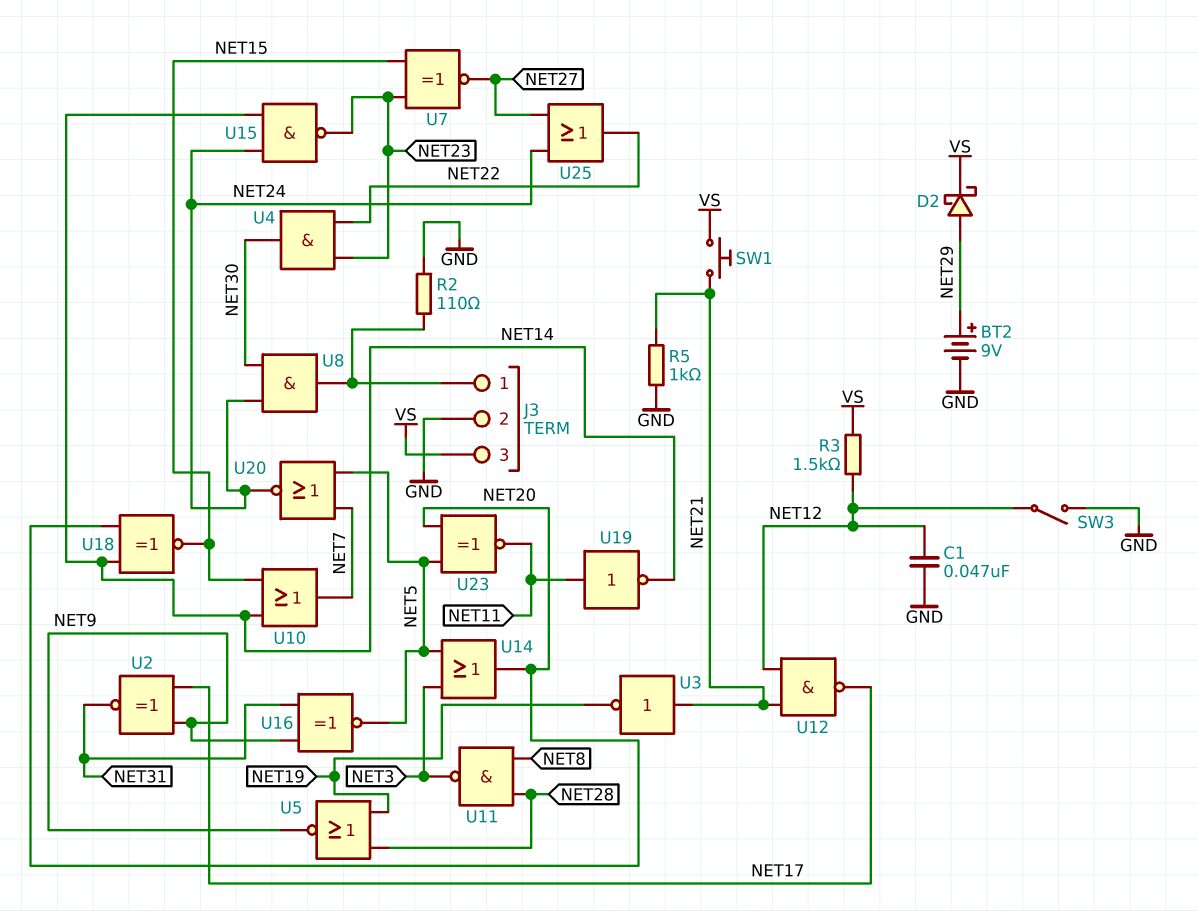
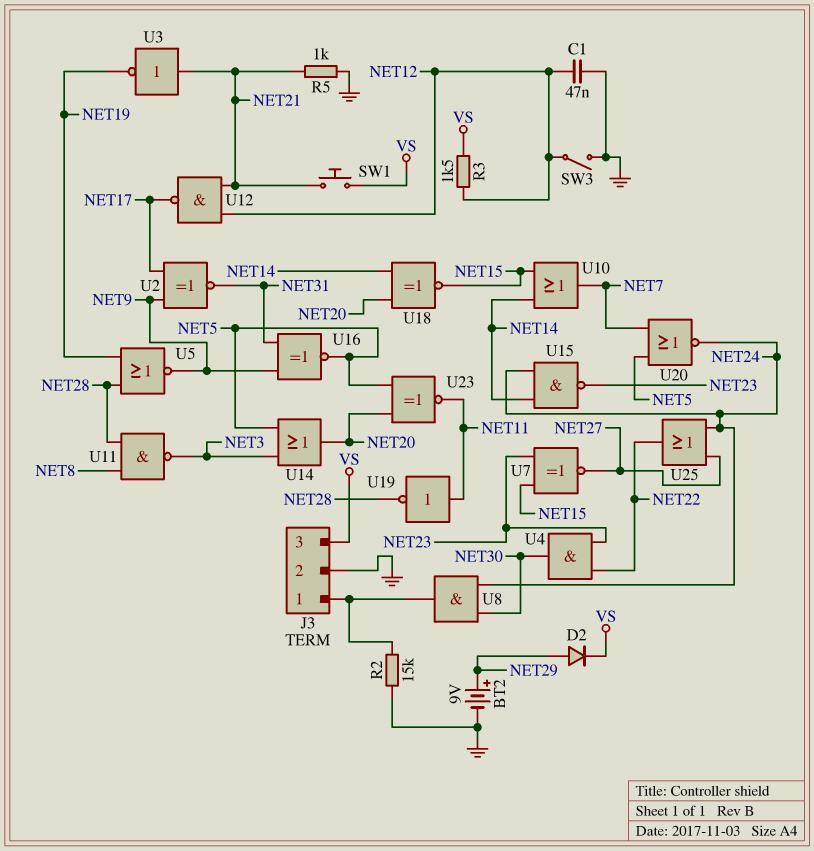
D2: schottky (A NET29, K VS) -> diode (A NET29, K VS)
R2: 110 (GND, J3/1) -> 15k (GND, J3/1)
U19: NOT (in NET11, out NET14) -> NOT (in NET11, out NET28)

